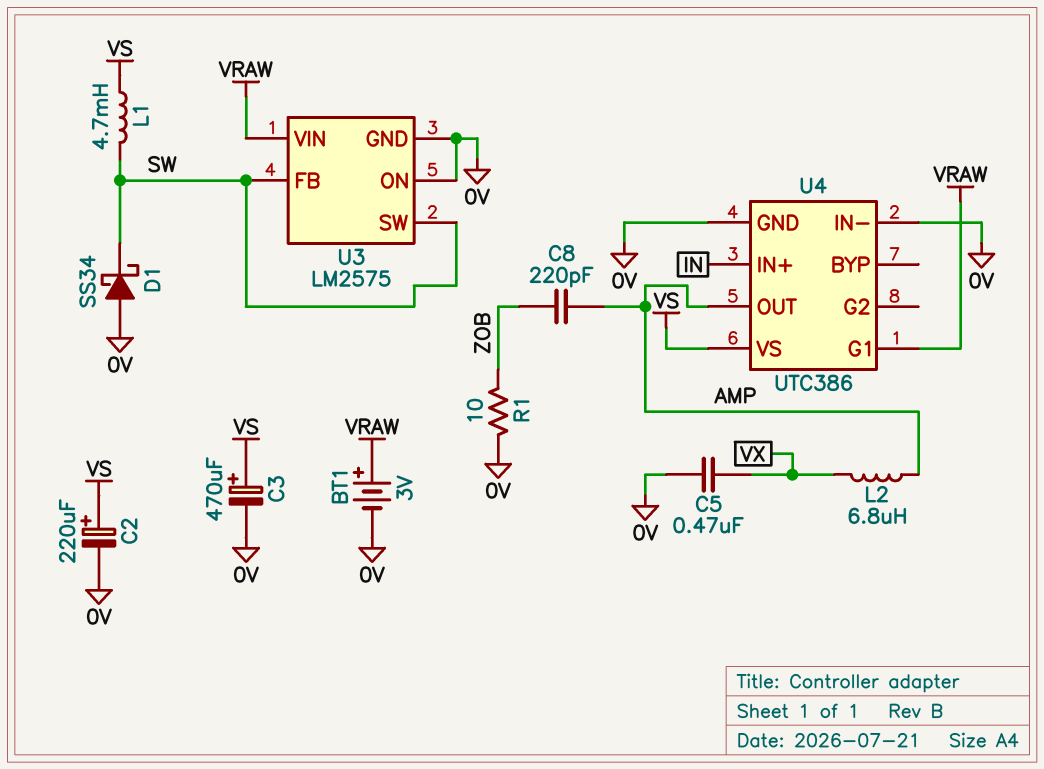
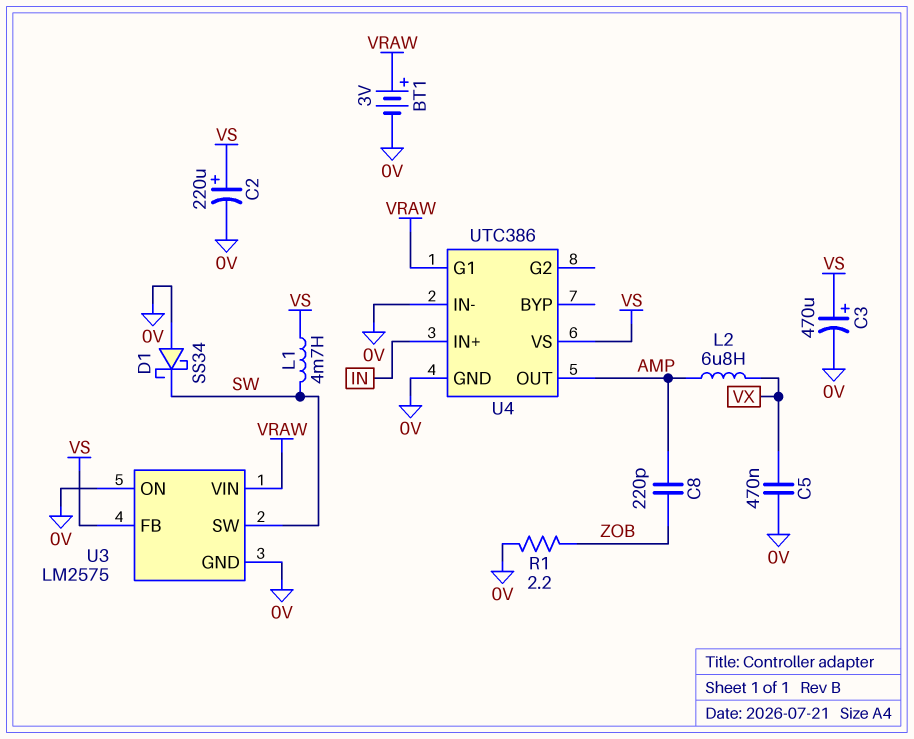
R1: 10 (0V, ZOB) -> 2.2 (0V, ZOB)
U3 pin FB: SW -> VS

